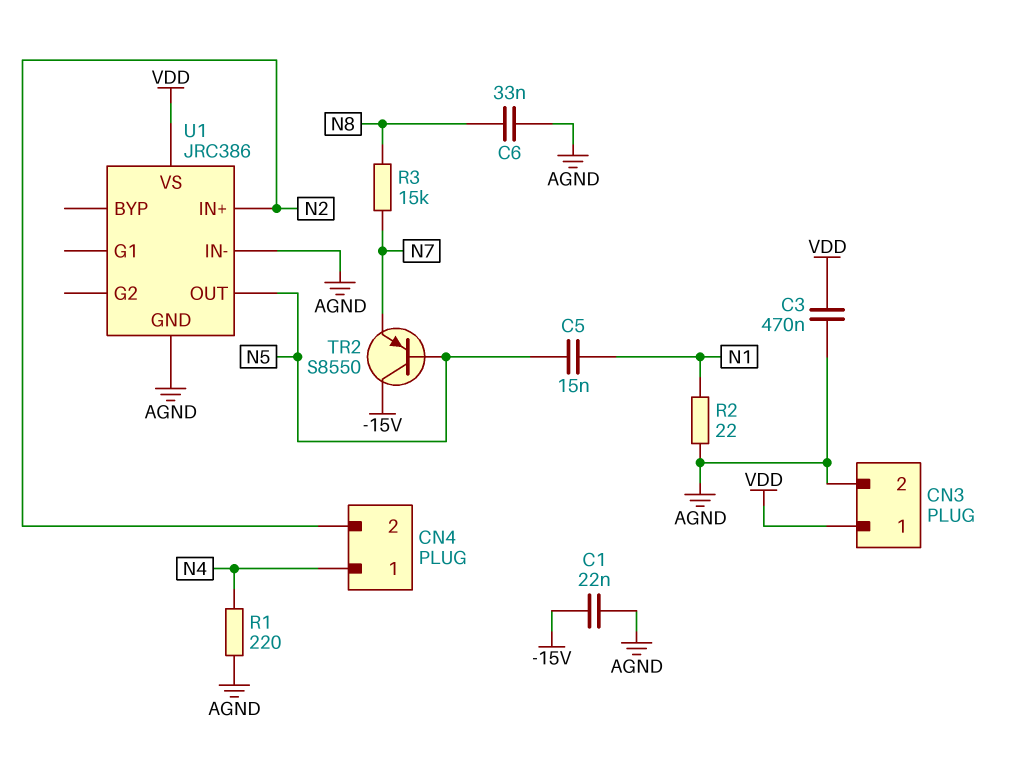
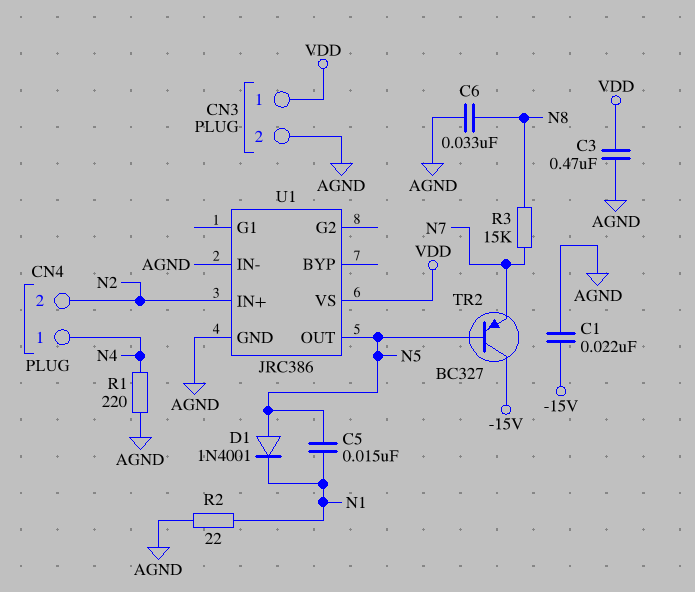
D1: none -> diode 1N4001 (A N5, K N1)
TR2: PNP S8550 (B N5, C -15V, E N7) -> PNP BC327 (B N5, C -15V, E N7)

